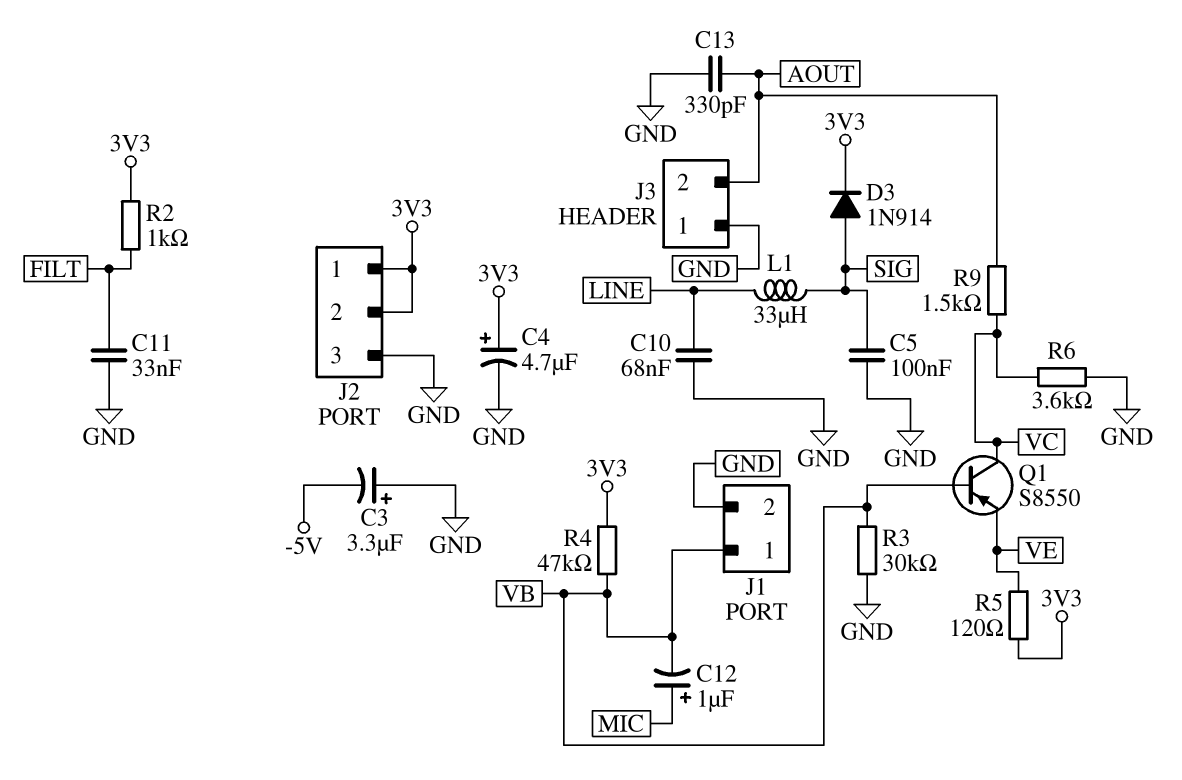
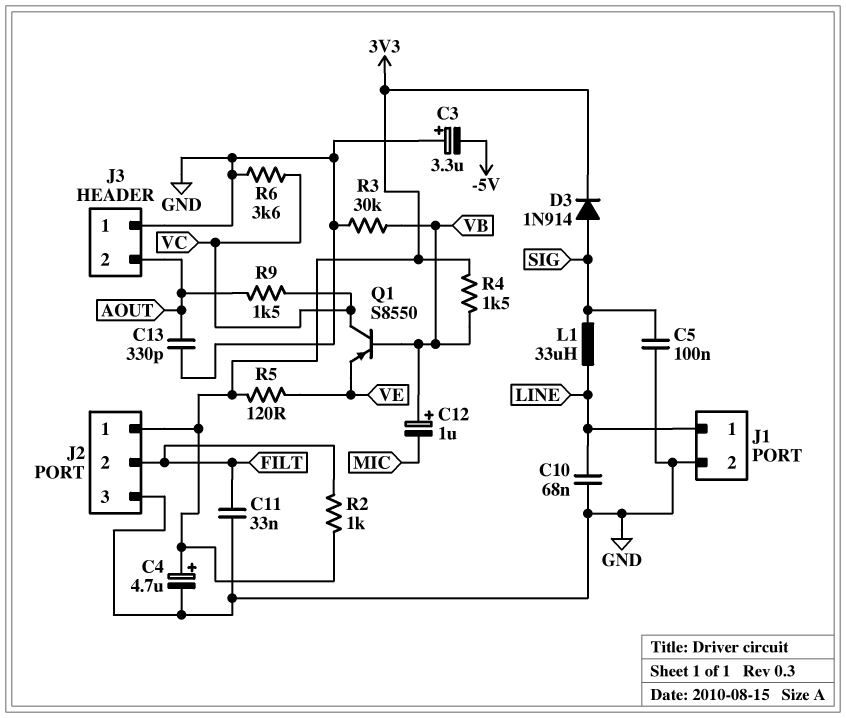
C12: 1uF (plus MIC, minus VB) -> 1uF (plus VB, minus MIC)
J1 pin 1: VB -> LINE
J2 pin 2: 3V3 -> FILT
R4: 47k (3V3, VB) -> 1.5k (3V3, VB)

